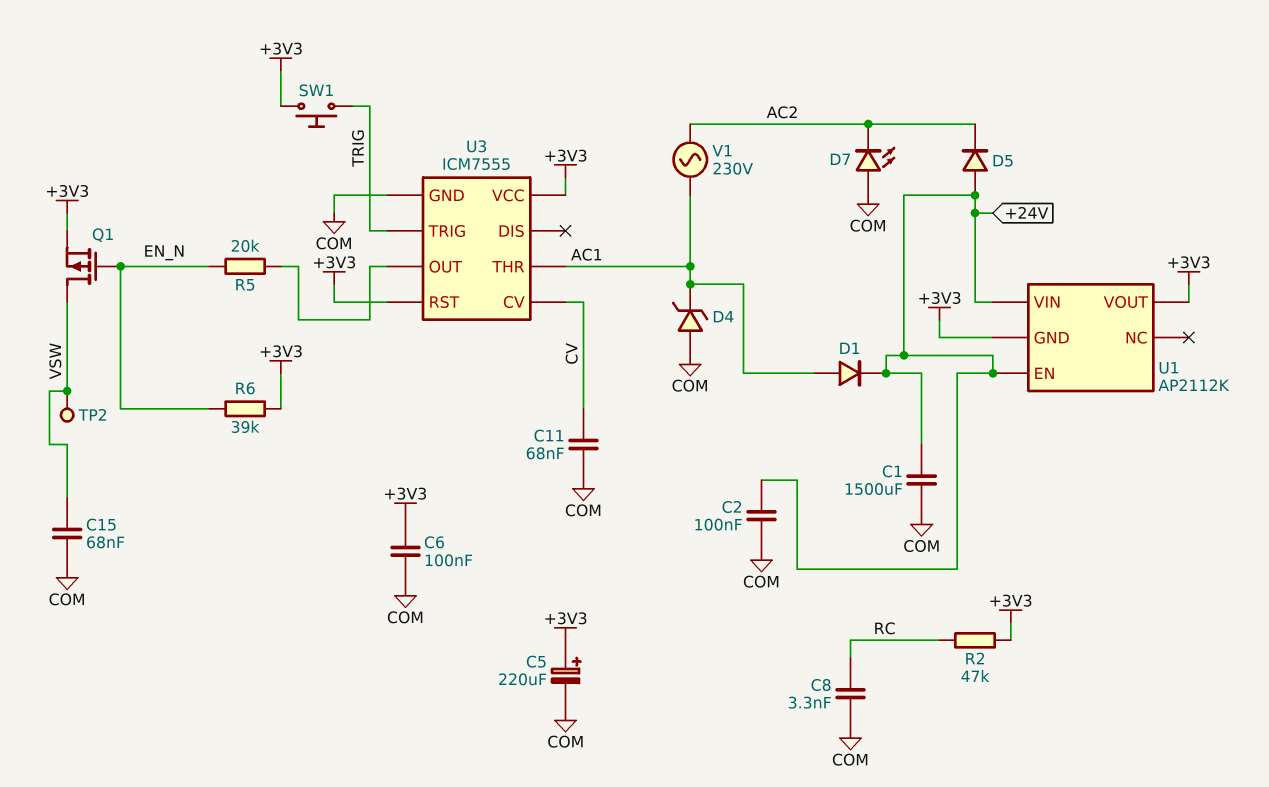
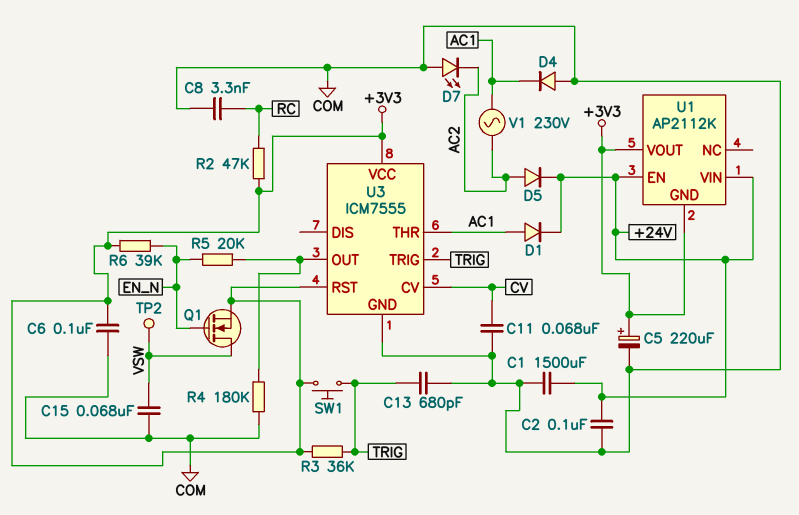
C13: none -> 680pF (COM, TRIG)
D4: zener (A COM, K AC1) -> diode (A COM, K AC1)
D5: diode (A +24V, K AC2) -> diode (A AC2, K +24V)
Q1: PMOS (G EN_N, D VSW, S +3V3) -> NMOS (G EN_N, D VSW, S +3V3)
R3: none -> 36k (+3V3, TRIG)
R4: none -> 180k (COM, U3/OUT)

